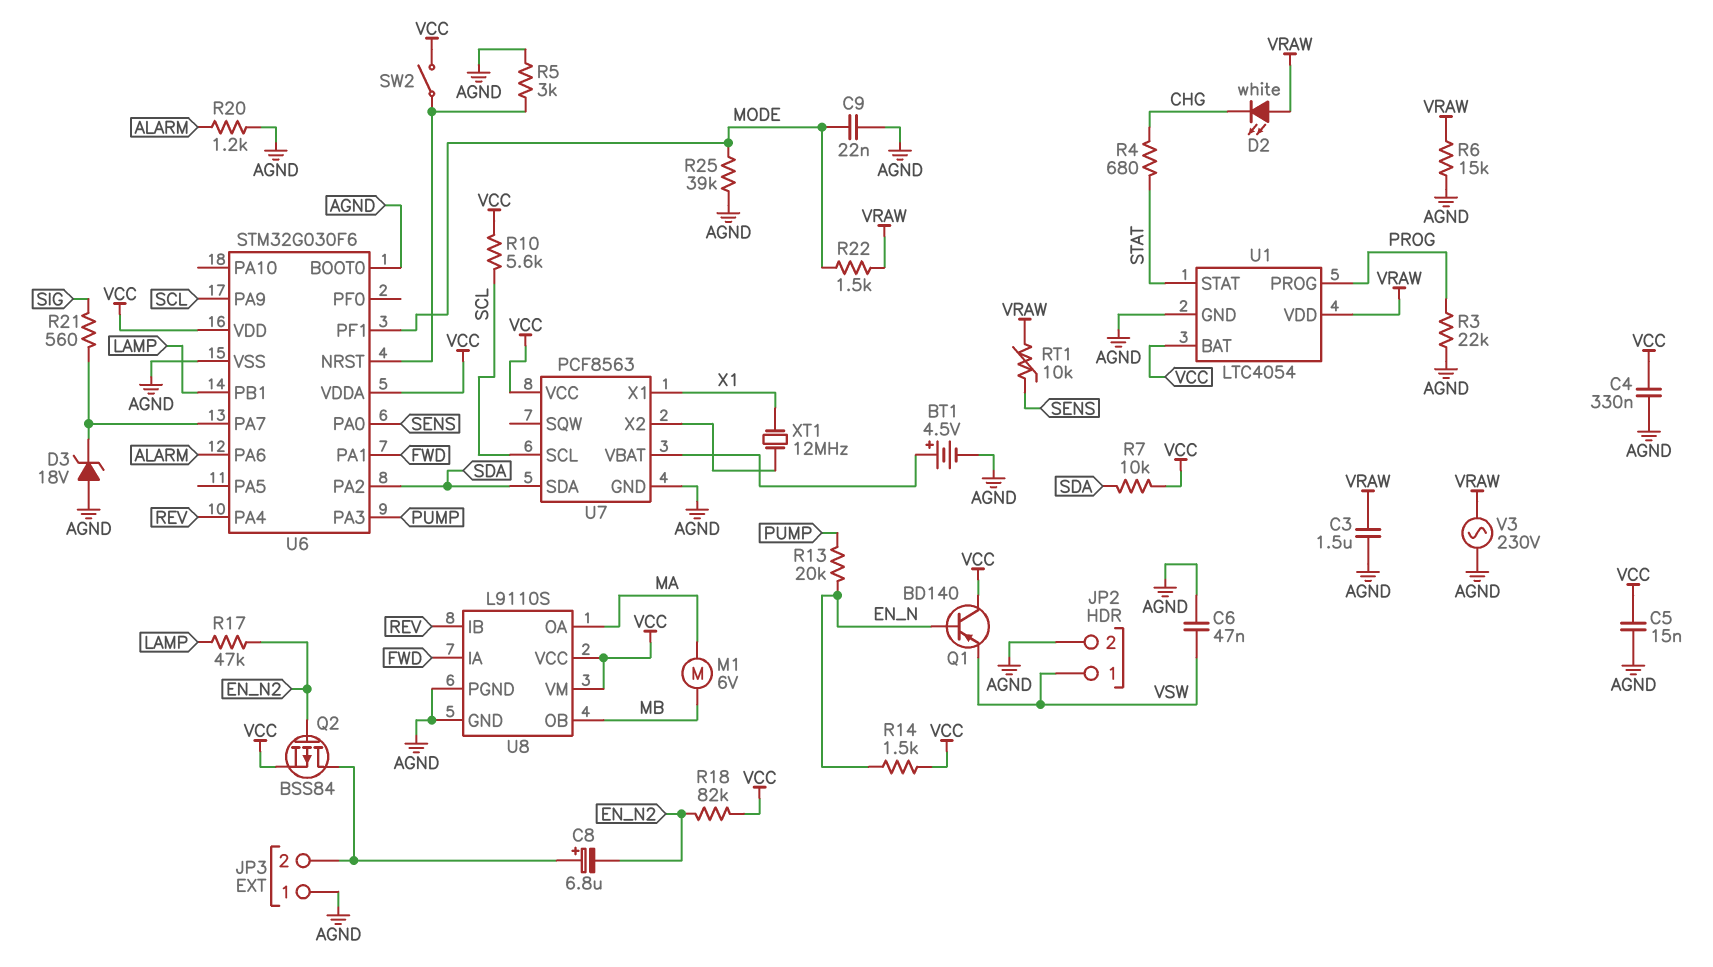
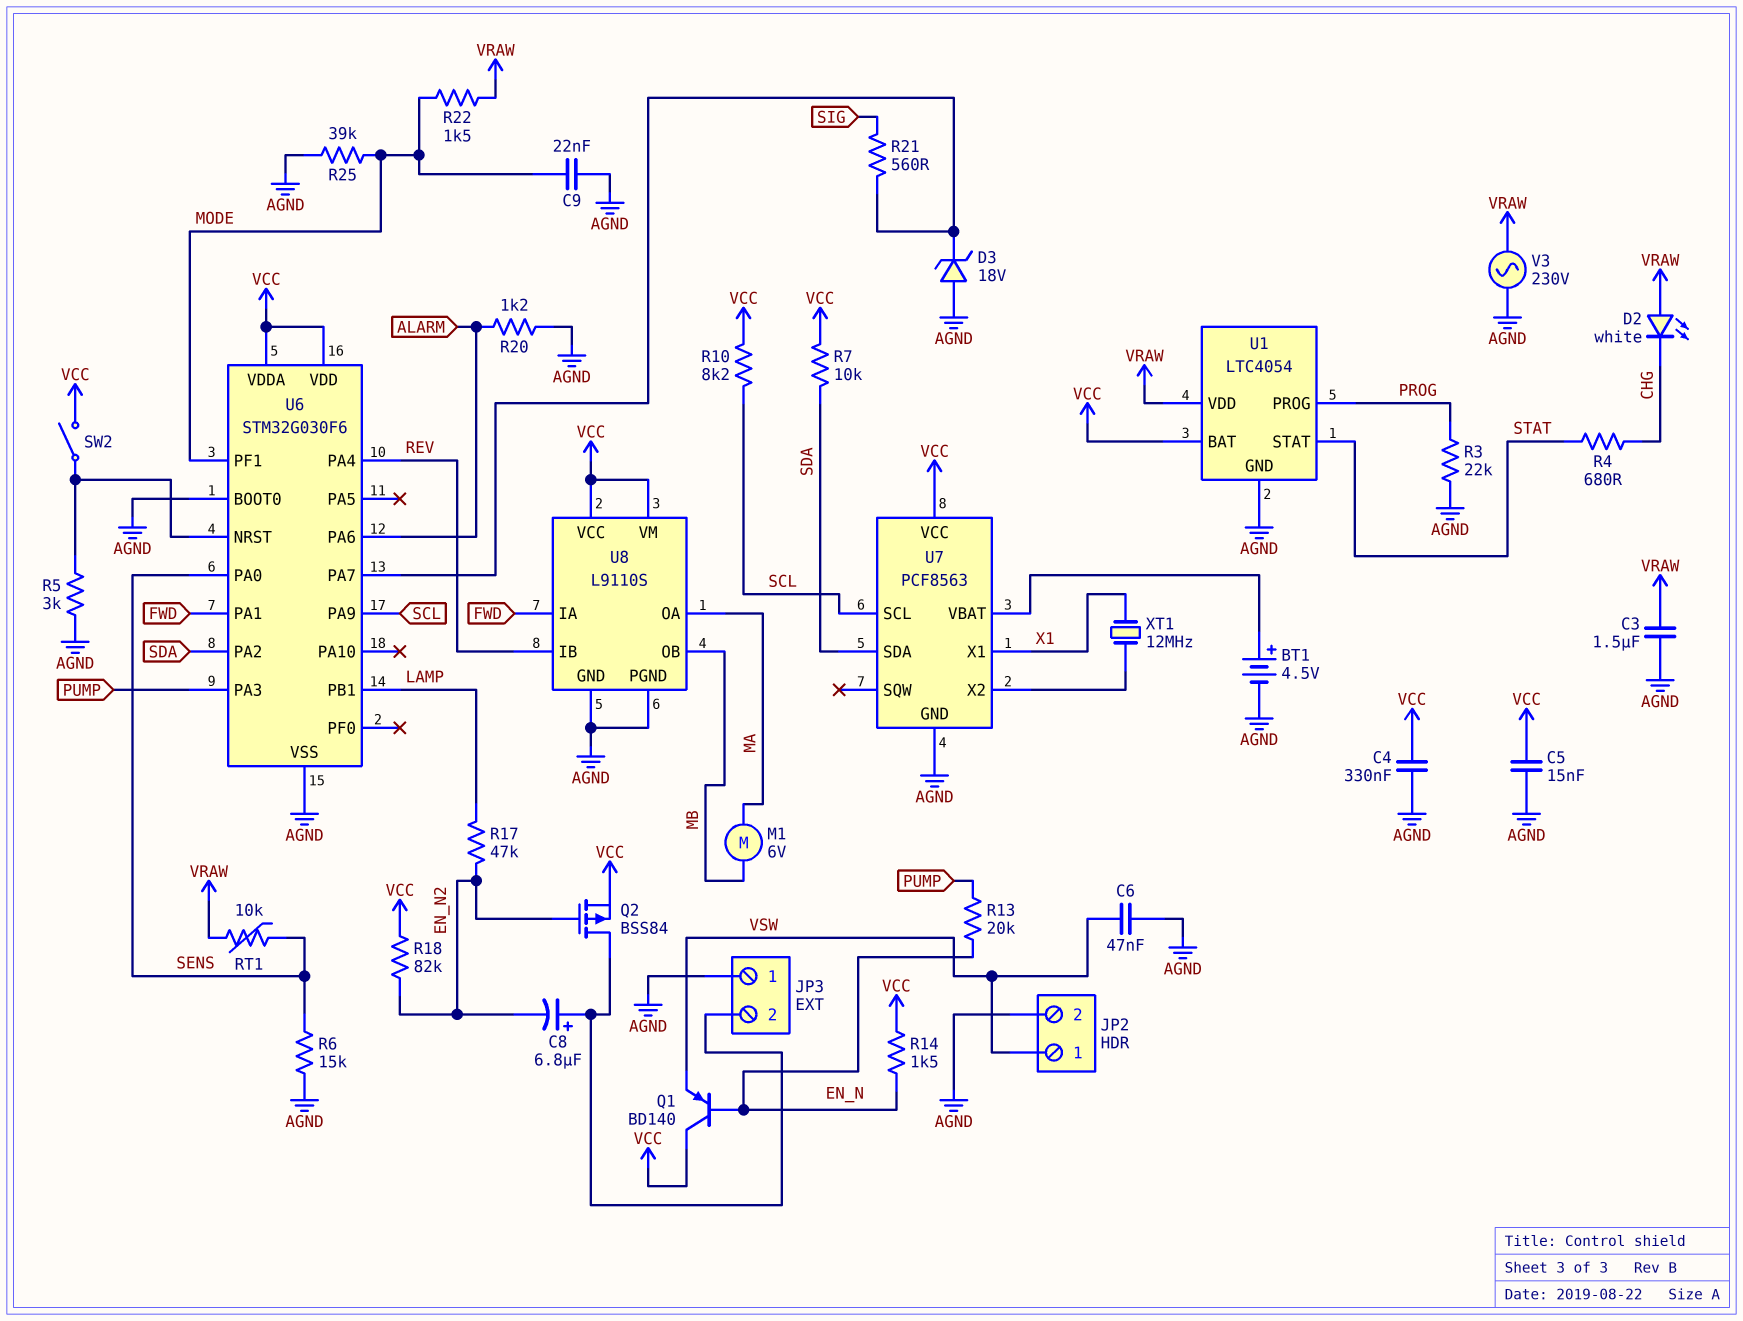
R6: 15k (AGND, VRAW) -> 15k (AGND, SENS)
R10: 5.6k (SCL, VCC) -> 8.2k (SCL, VCC)

